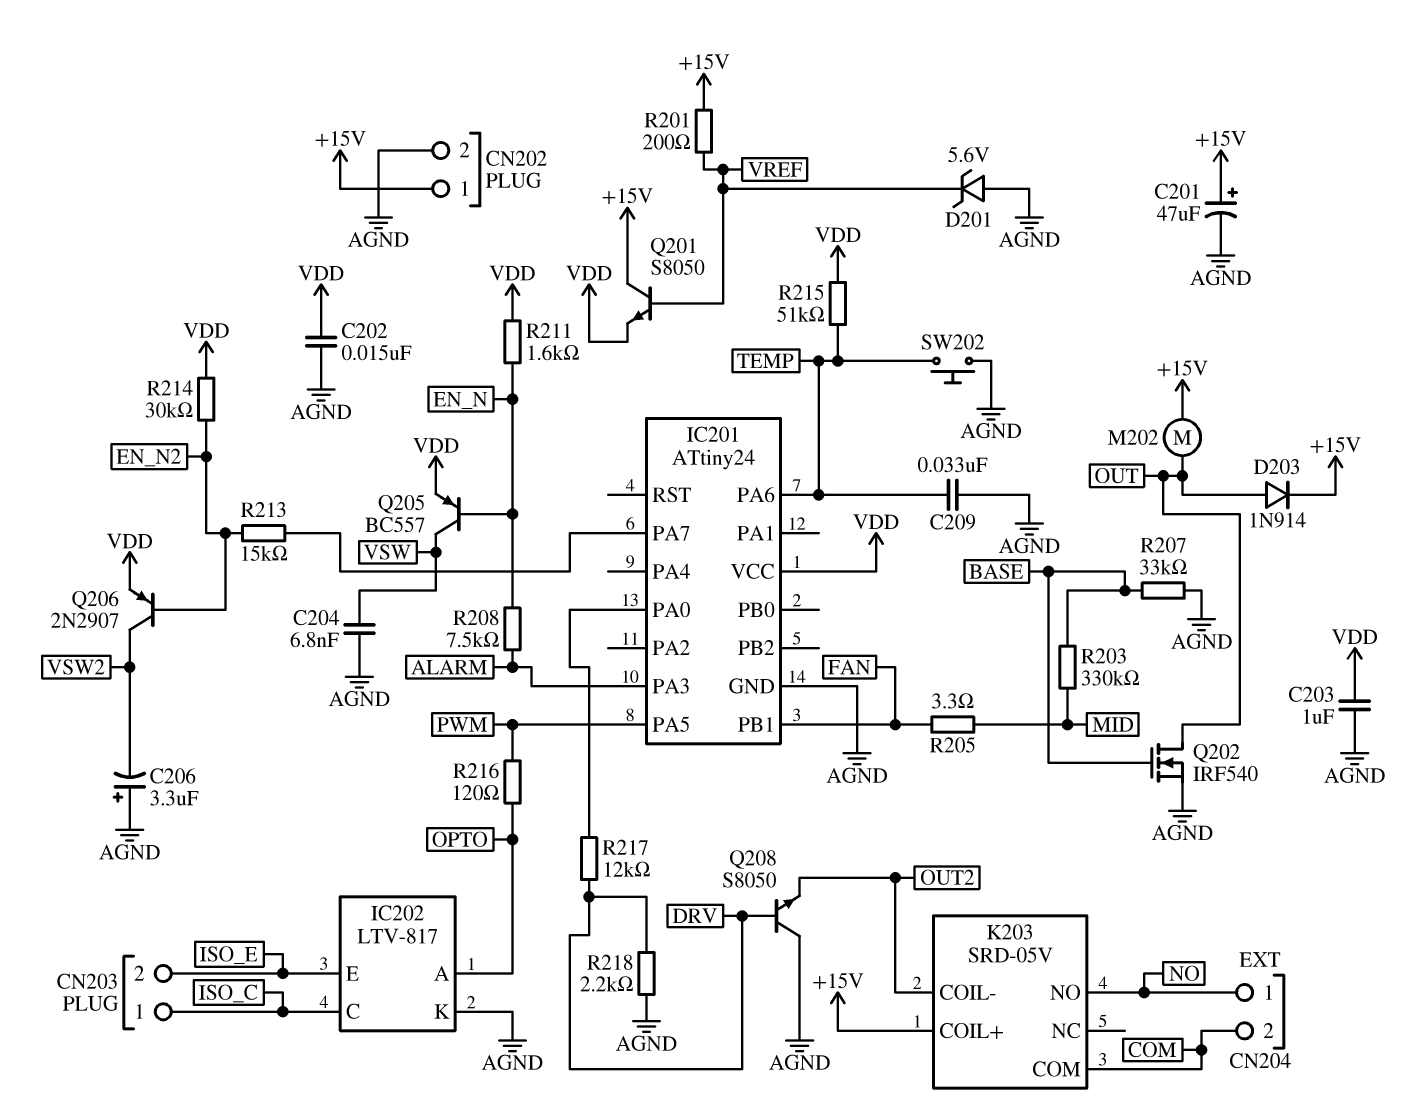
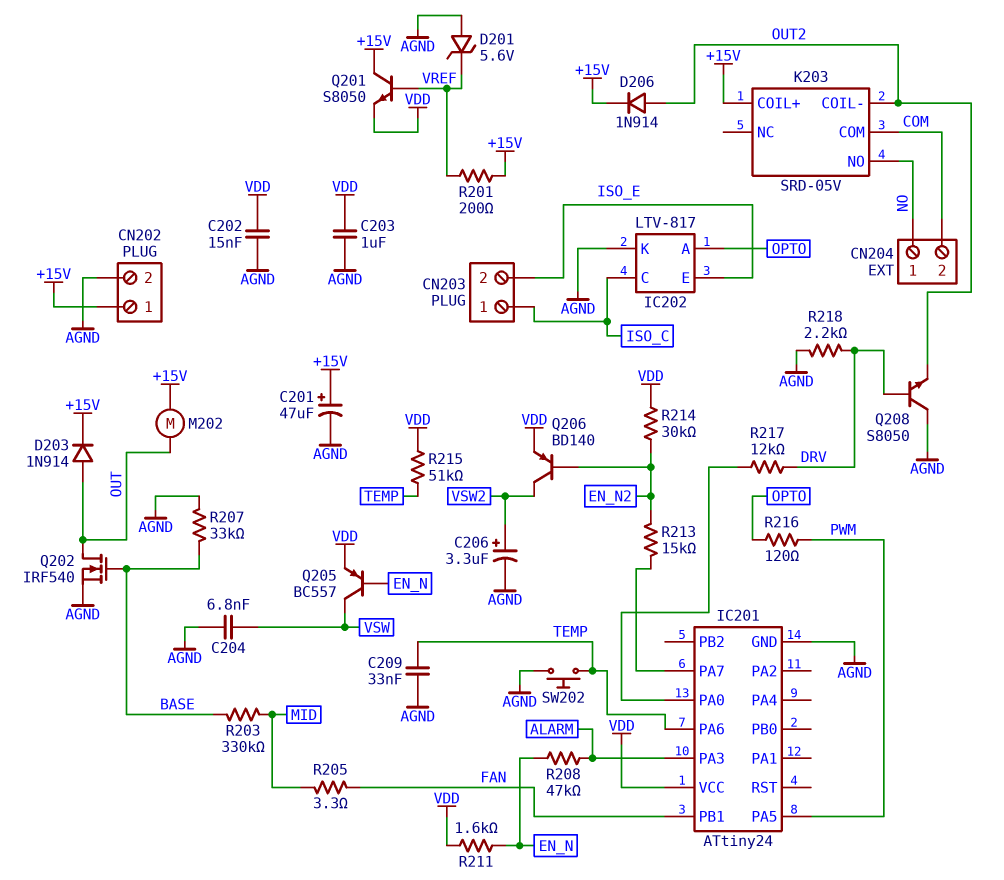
C206: 3.3uF (plus AGND, minus VSW2) -> 3.3uF (plus VSW2, minus AGND)
D206: none -> diode 1N914 (A OUT2, K +15V)
Q206: PNP 2N2907 (B EN_N2, C VSW2, E VDD) -> PNP BD140 (B EN_N2, C VSW2, E VDD)
R208: 7.5k (ALARM, EN_N) -> 47k (ALARM, EN_N)

